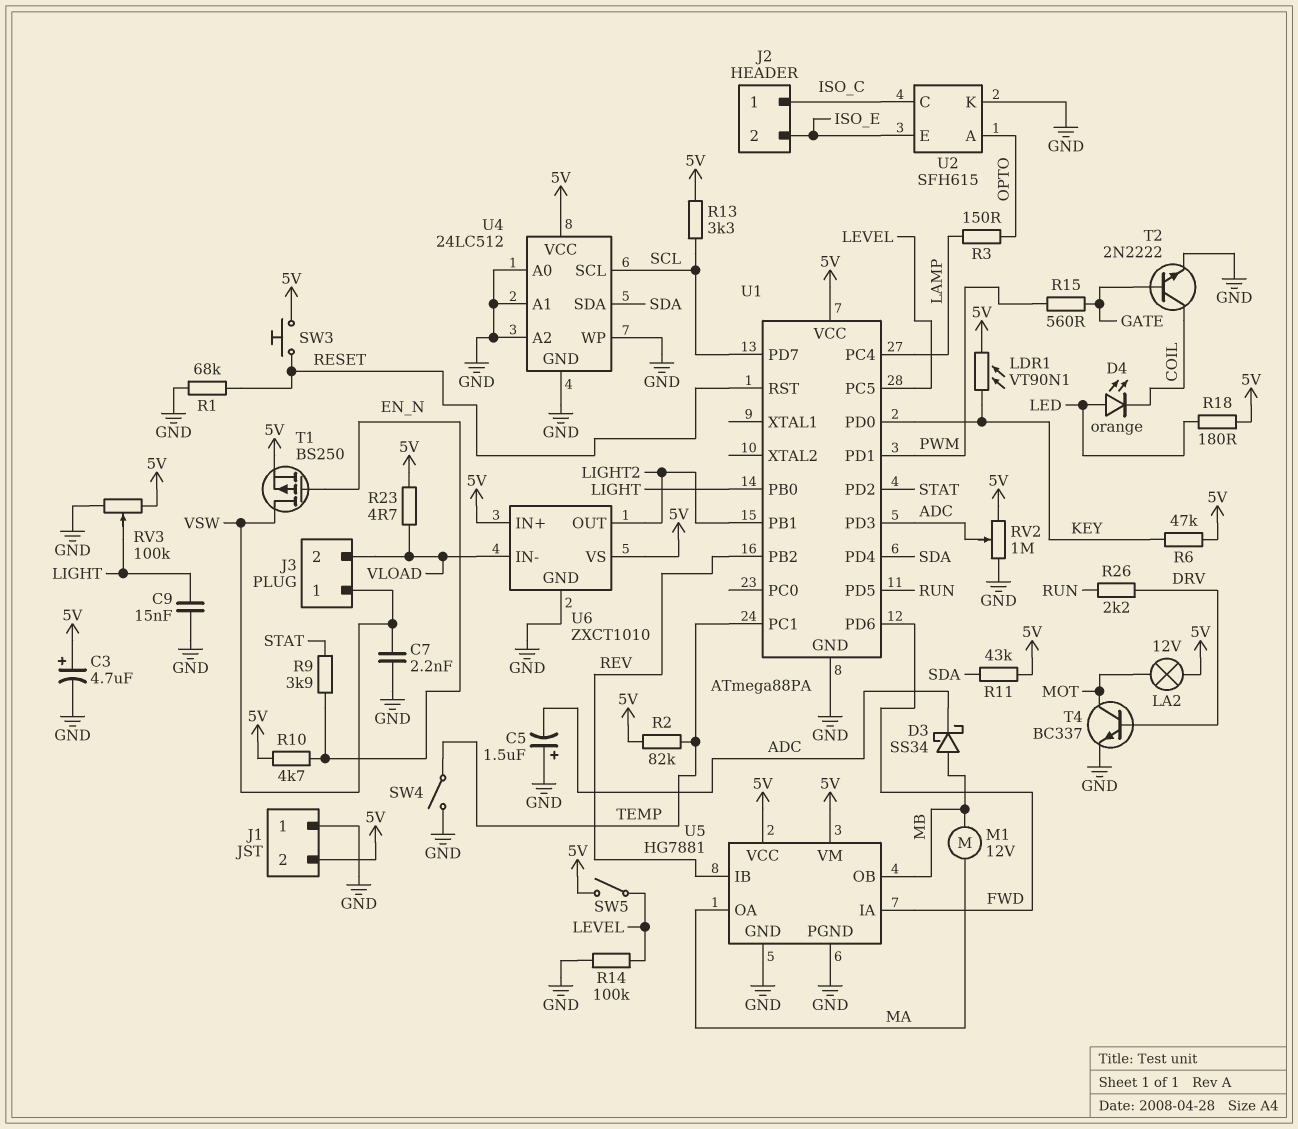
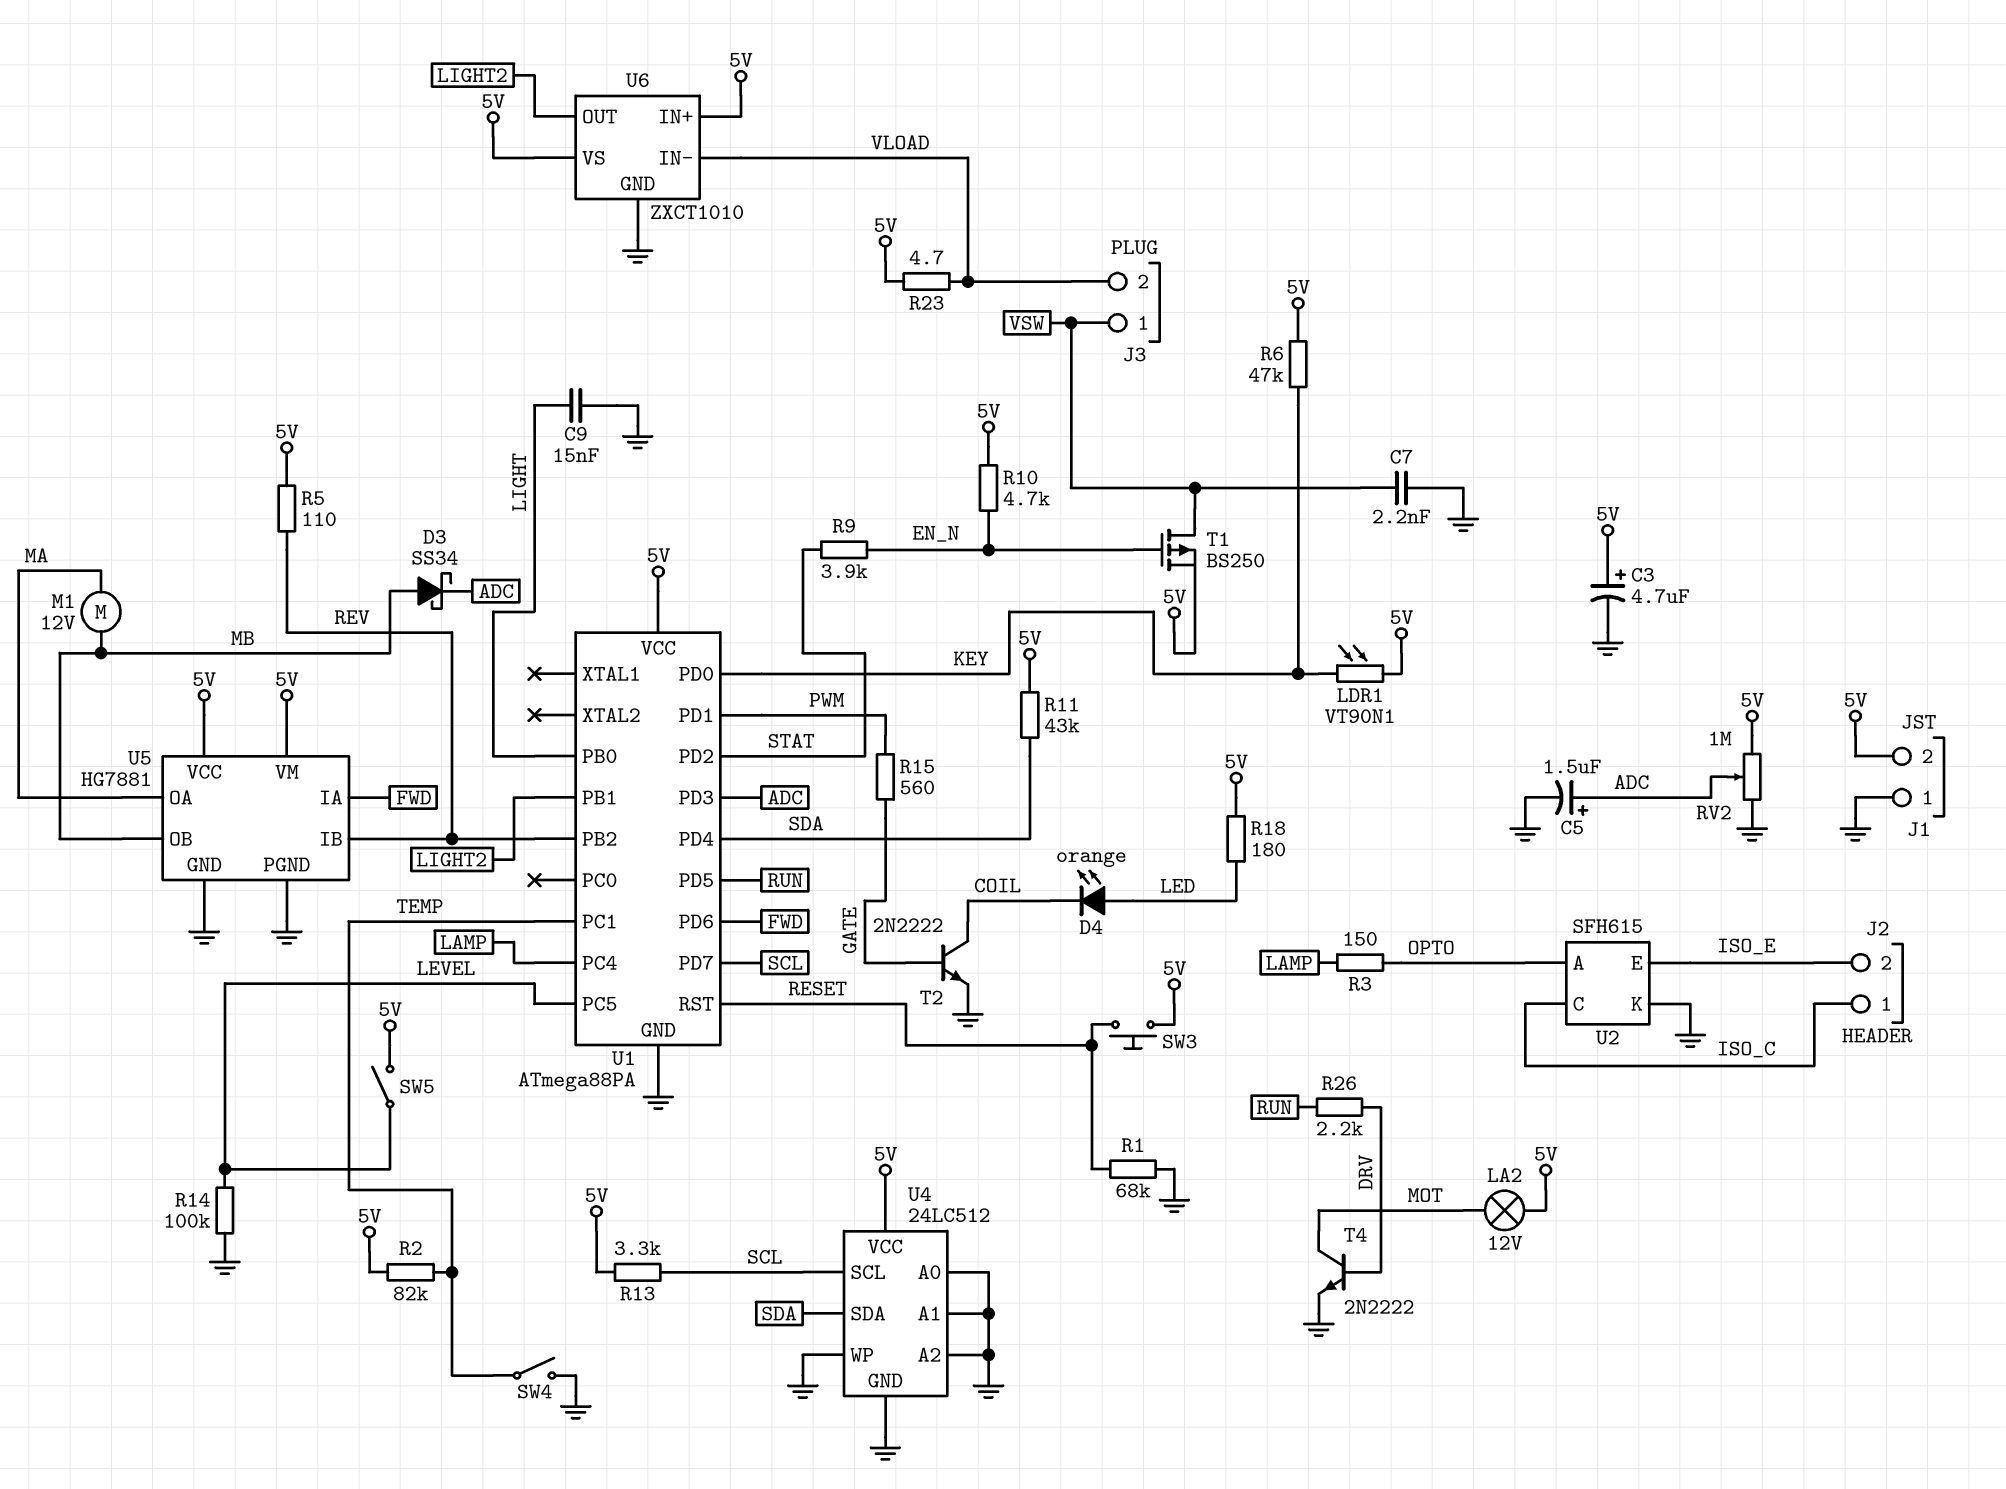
C5: 1.5uF (plus GND, minus ADC) -> 1.5uF (plus ADC, minus GND)
R5: none -> 110 (5V, REV)
RV3: 100k (5V, GND, wiper LIGHT) -> none
T4: NPN BC337 (B DRV, C MOT, E GND) -> NPN 2N2222 (B DRV, C MOT, E GND)

